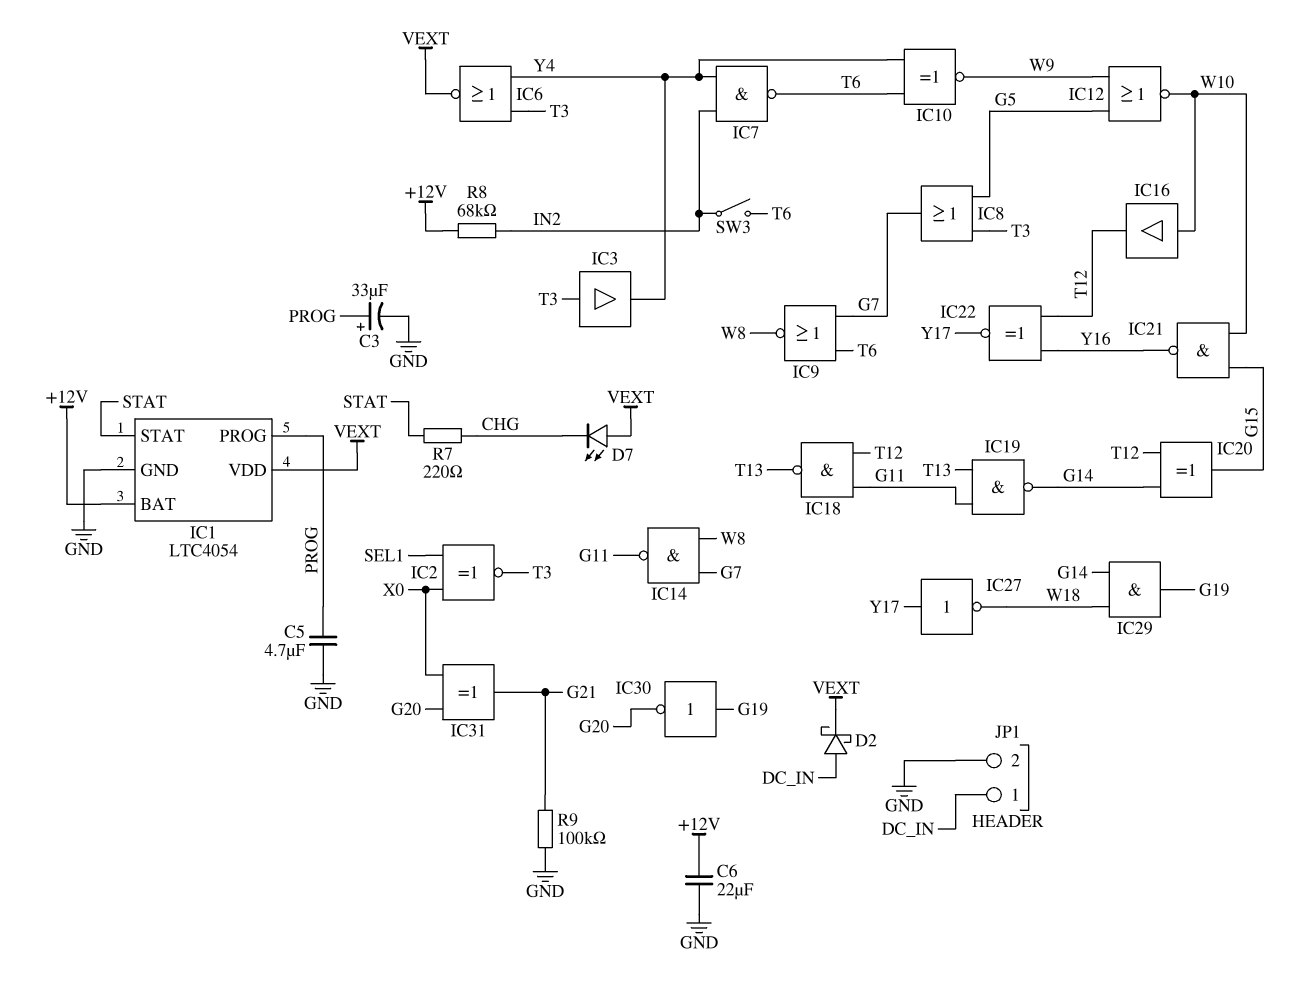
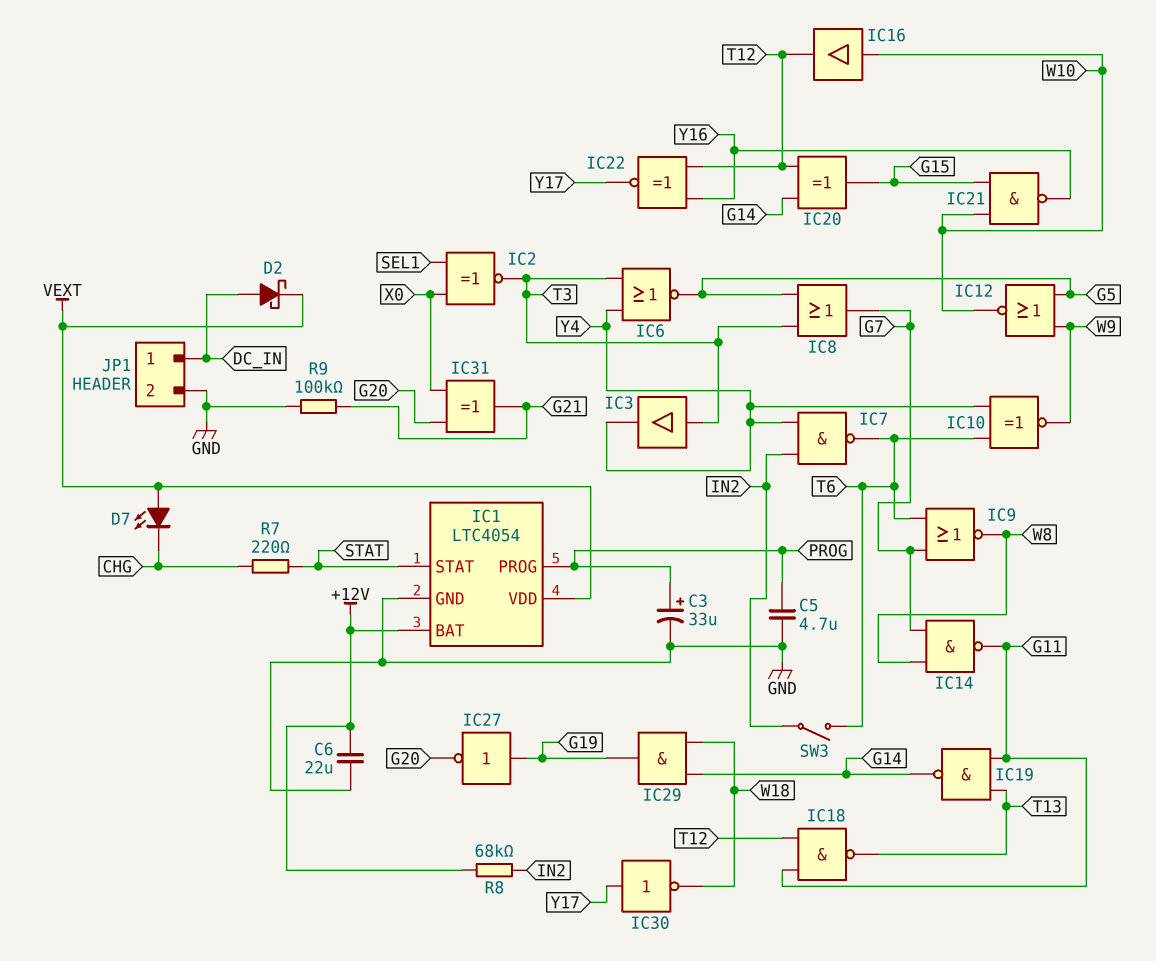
IC6: NOR (in T3, in Y4, out VEXT) -> NOR (in T3, in Y4, out G5)
IC27: NOT (in Y17, out W18) -> NOT (in G19, out G20)
IC30: NOT (in G19, out G20) -> NOT (in Y17, out W18)

